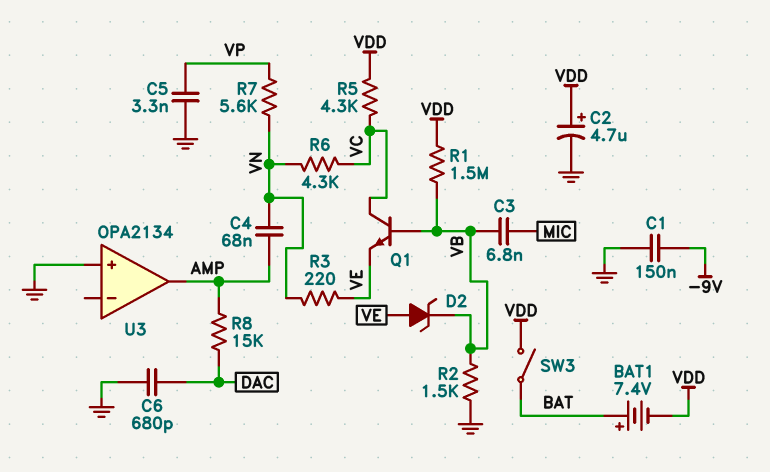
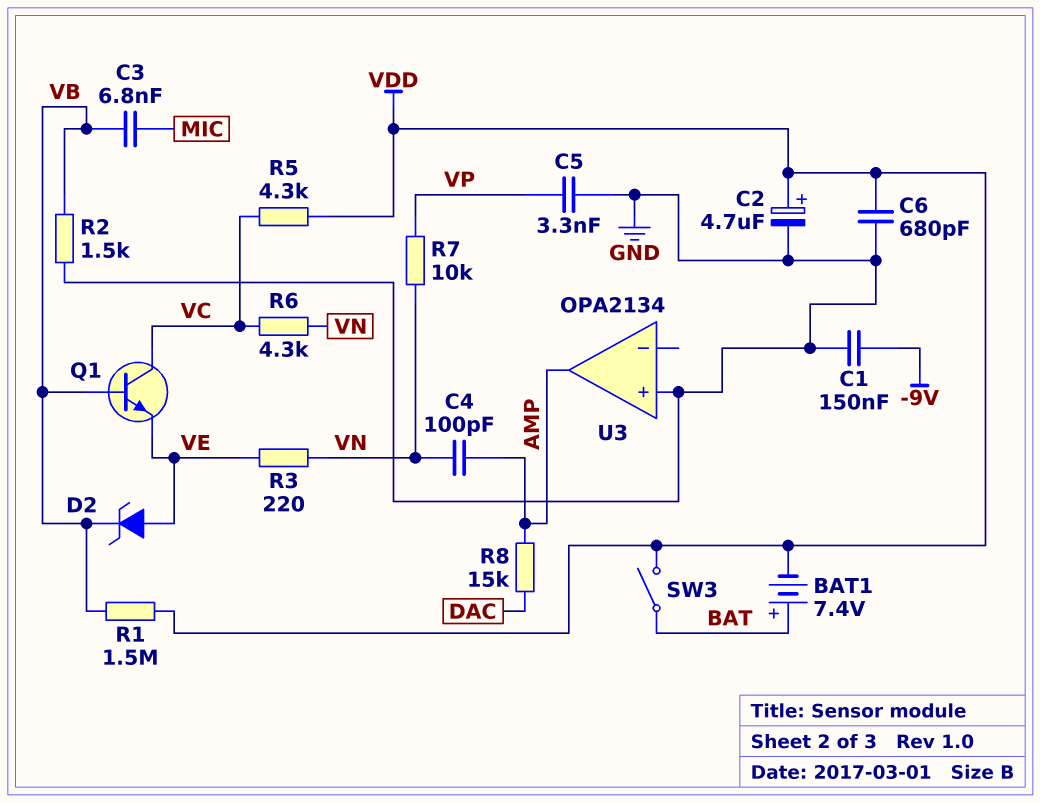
C4: 68nF (AMP, VN) -> 100pF (AMP, VN)
C6: 680pF (DAC, GND) -> 680pF (GND, VDD)
R7: 5.6k (VN, VP) -> 10k (VN, VP)

